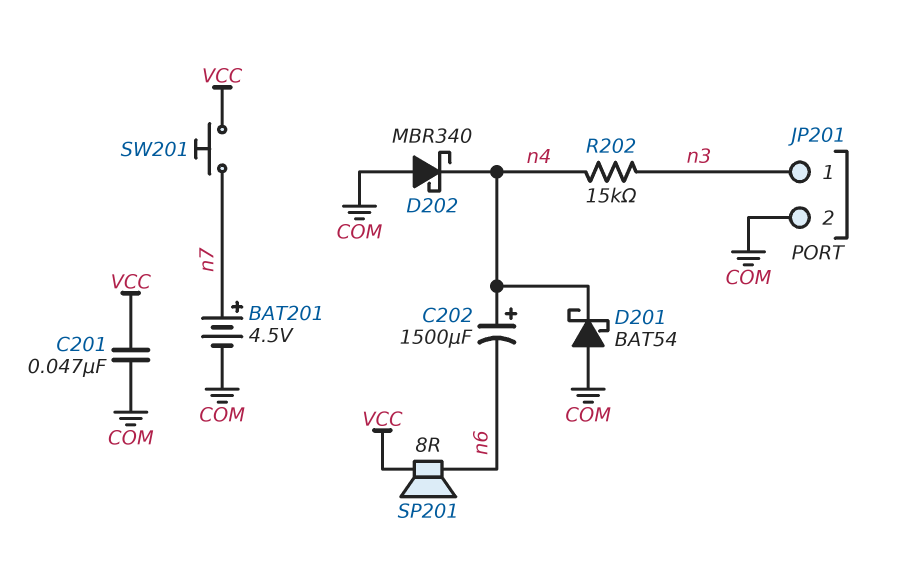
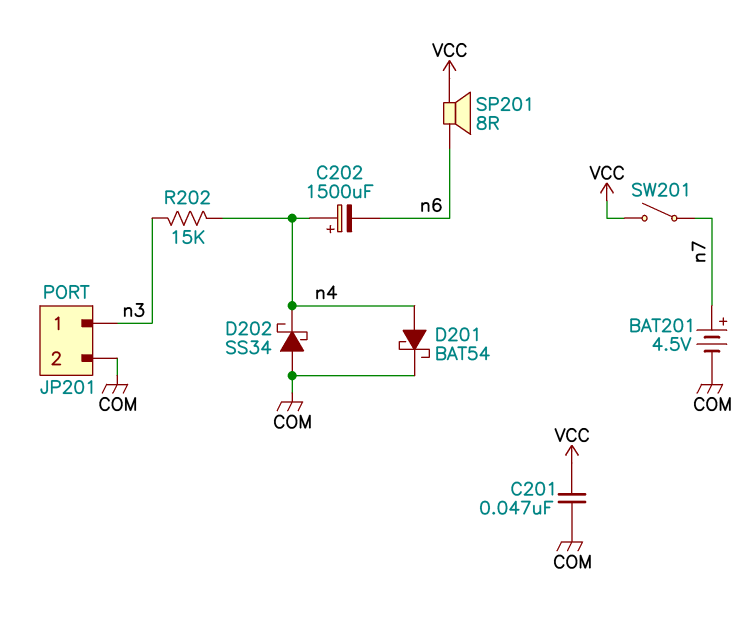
D201: schottky BAT54 (A COM, K n4) -> schottky BAT54 (A n4, K COM)
D202: schottky MBR340 (A COM, K n4) -> schottky SS34 (A COM, K n4)
SW201: button (VCC, n7) -> switch (VCC, n7)

